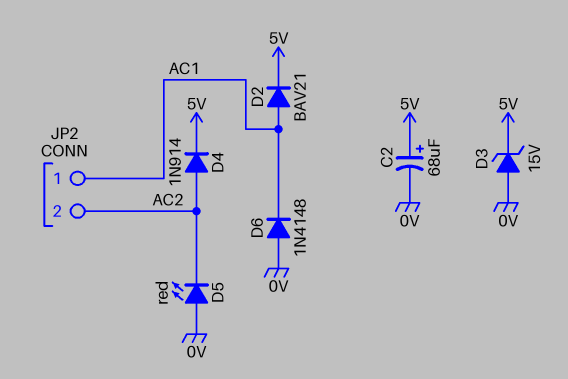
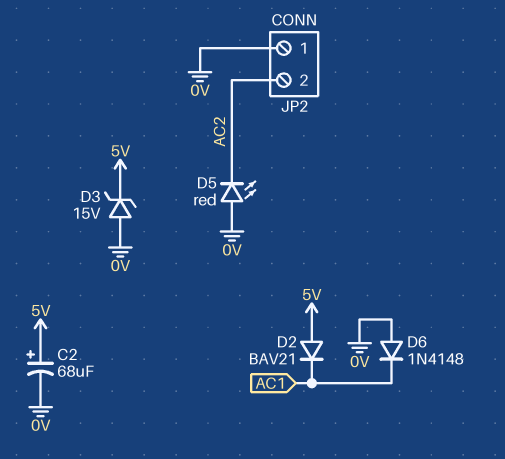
D2: diode BAV21 (A AC1, K 5V) -> diode BAV21 (A 5V, K AC1)
D4: diode 1N914 (A AC2, K 5V) -> none
JP2 pin 1: AC1 -> 0V

